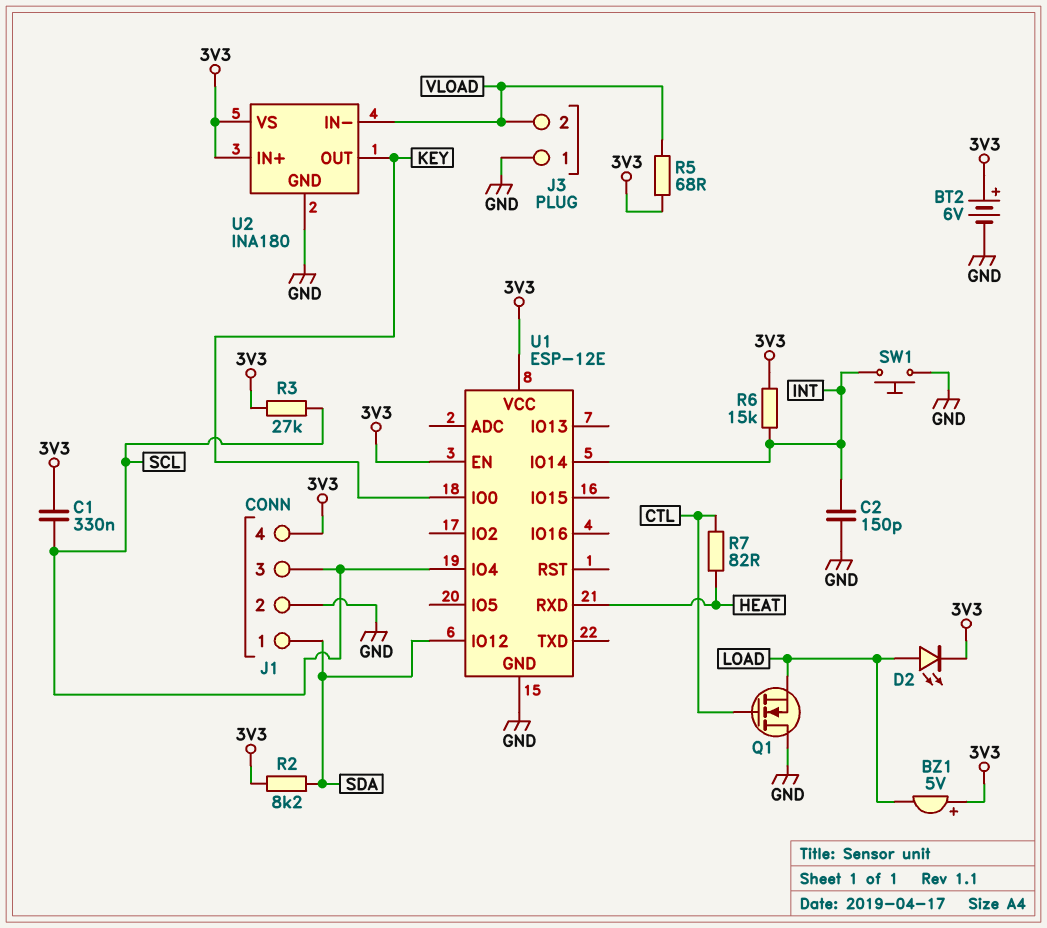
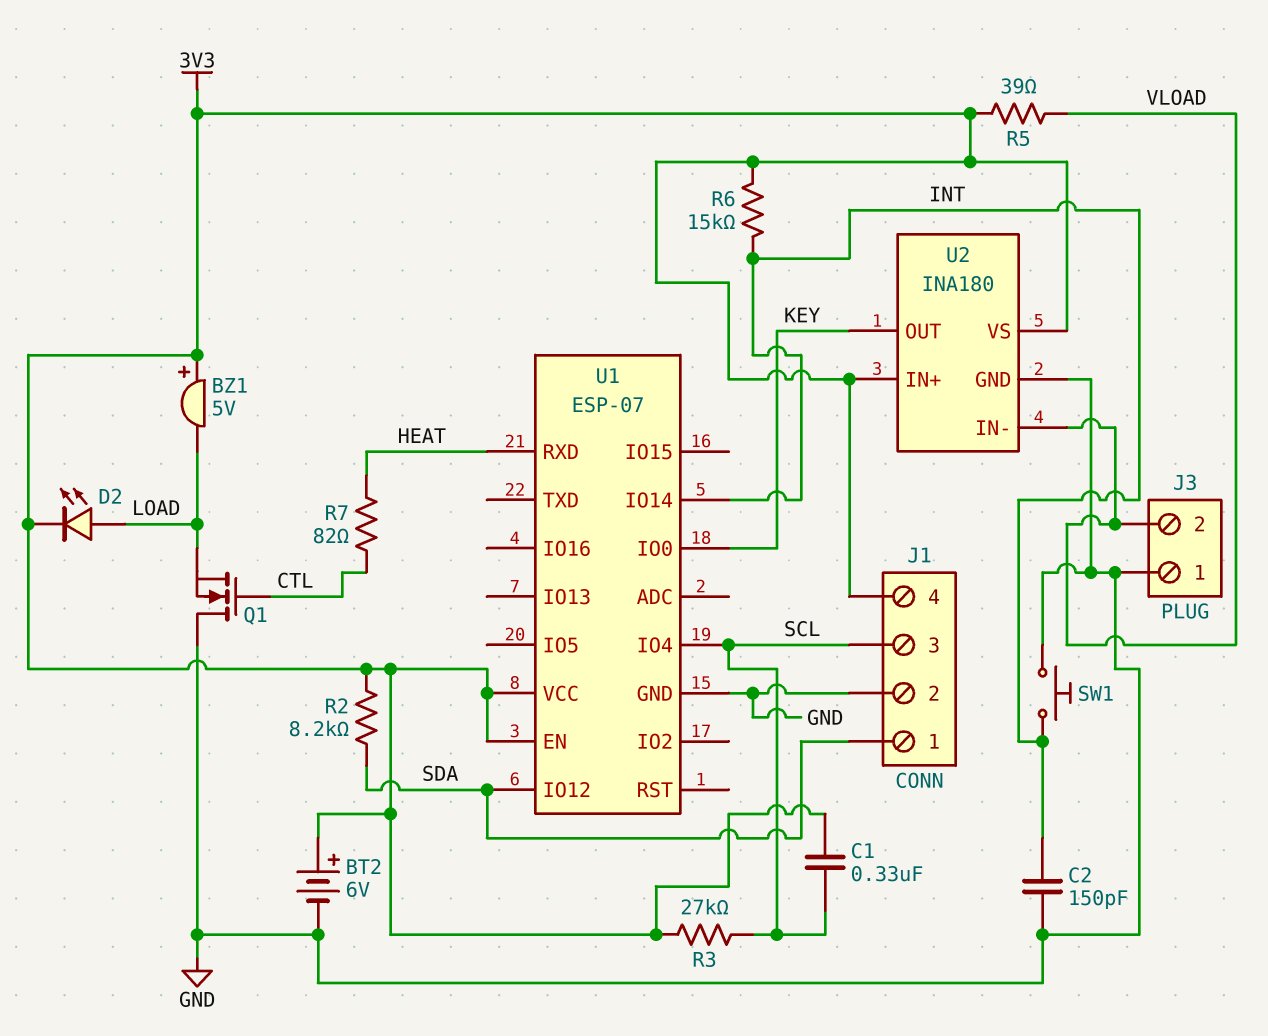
R5: 68 (3V3, VLOAD) -> 39 (3V3, VLOAD)
U1: ESP-12E -> ESP-07

